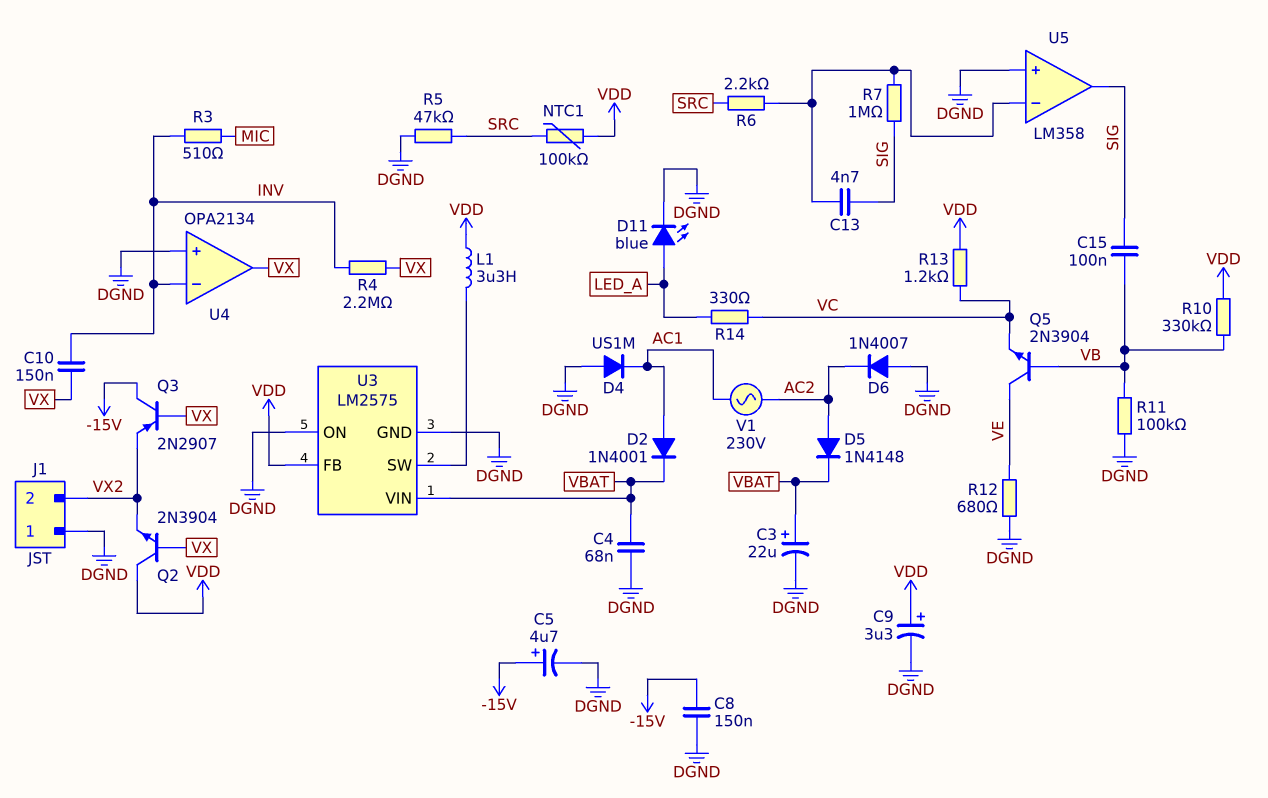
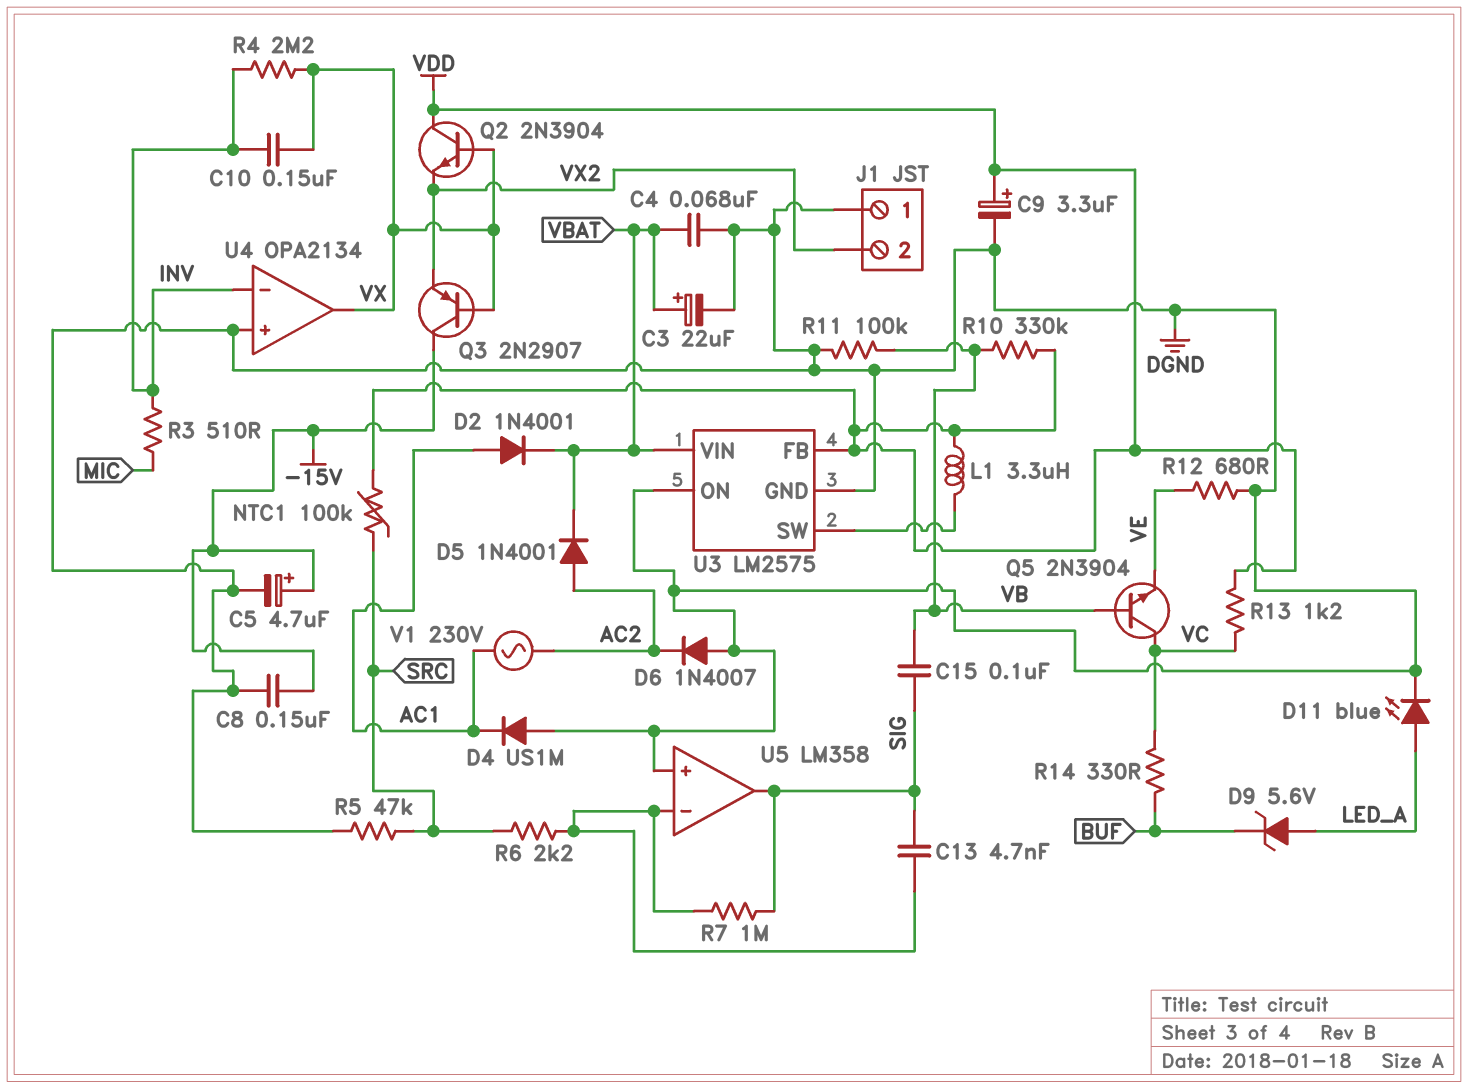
D5: diode 1N4148 (A AC2, K VBAT) -> diode 1N4001 (A AC2, K VBAT)
D9: none -> zener 5.6V (A LED_A, K BUF)
Q5: NPN 2N3904 (B VB, C VE, E VC) -> NPN 2N3904 (B VB, C VC, E VE)
R14: 330 (LED_A, VC) -> 330 (BUF, VC)

